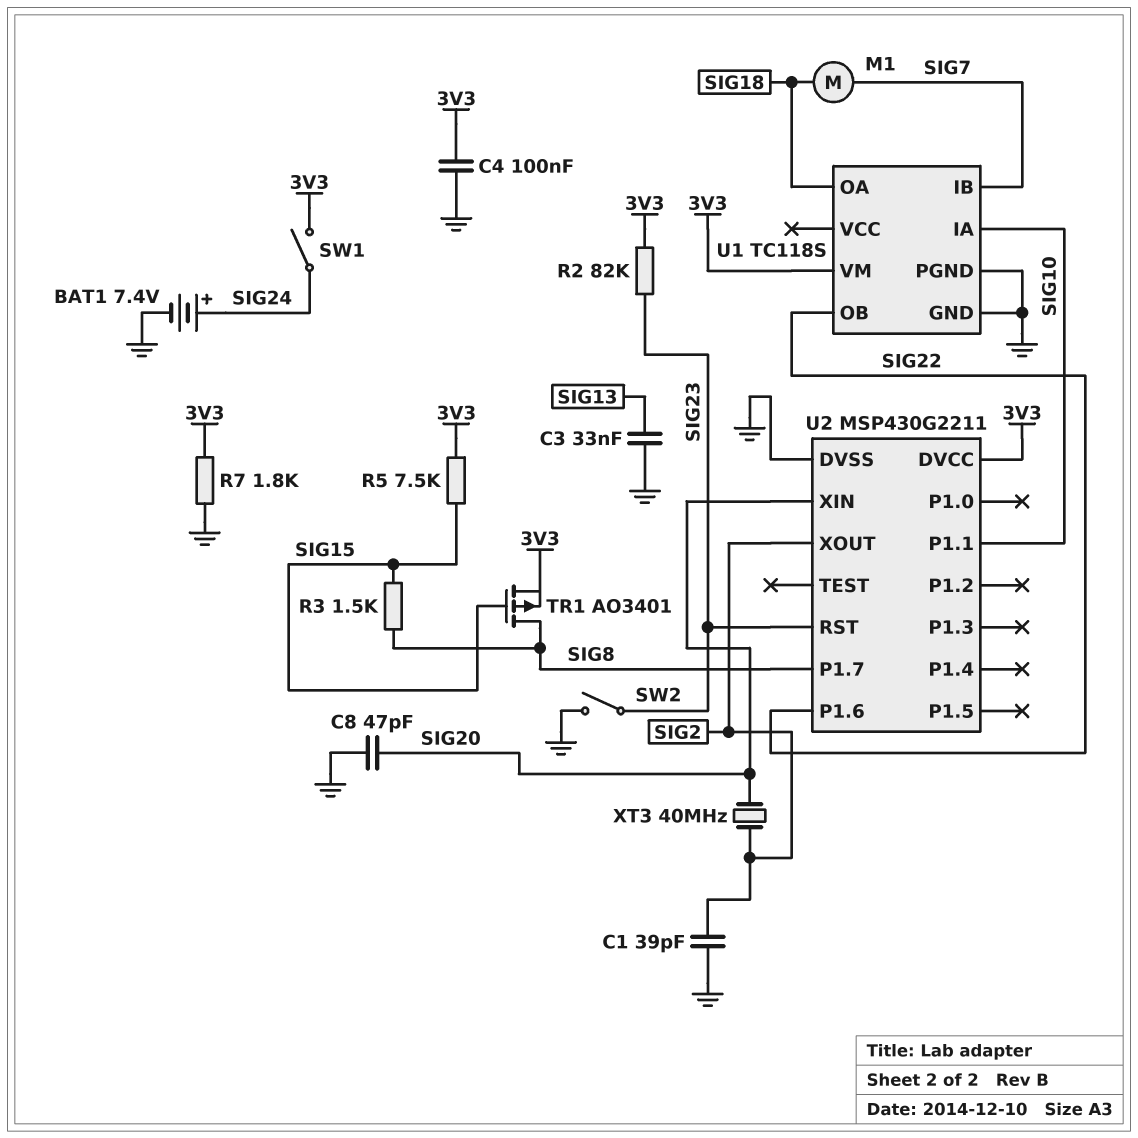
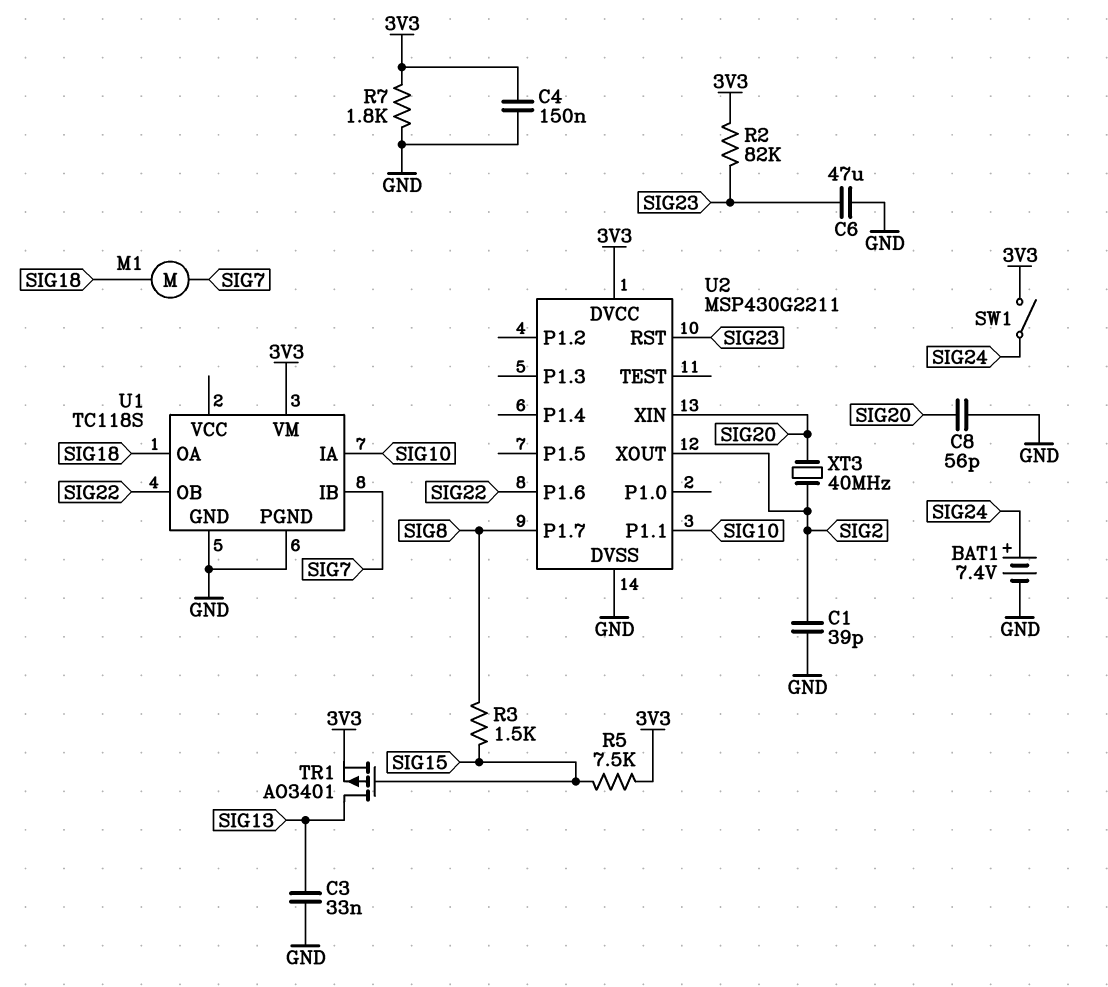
C4: 100nF (3V3, GND) -> 150nF (3V3, GND)
C6: none -> 47uF (GND, SIG23)
C8: 47pF (GND, SIG20) -> 56pF (GND, SIG20)
SW2: switch (GND, SIG23) -> none
TR1: PMOS AO3401 (G SIG15, D SIG8, S 3V3) -> PMOS AO3401 (G SIG15, D SIG13, S 3V3)

